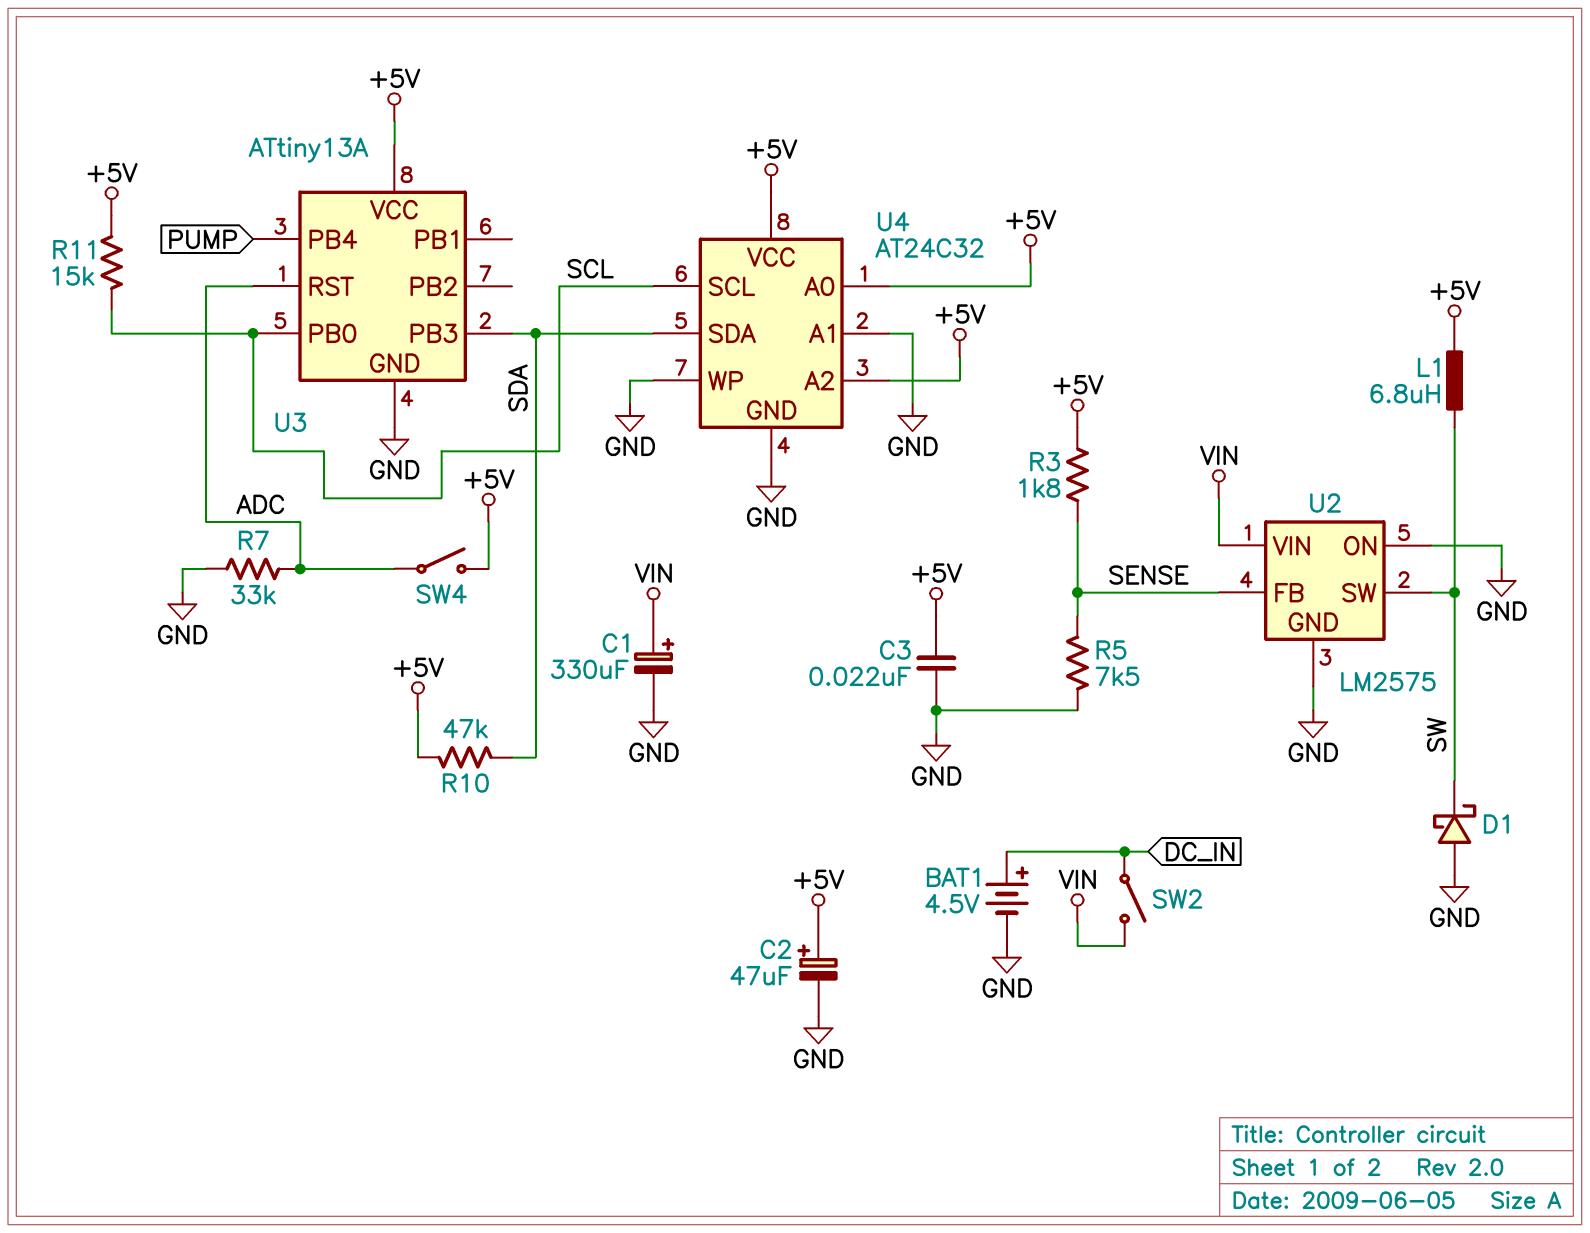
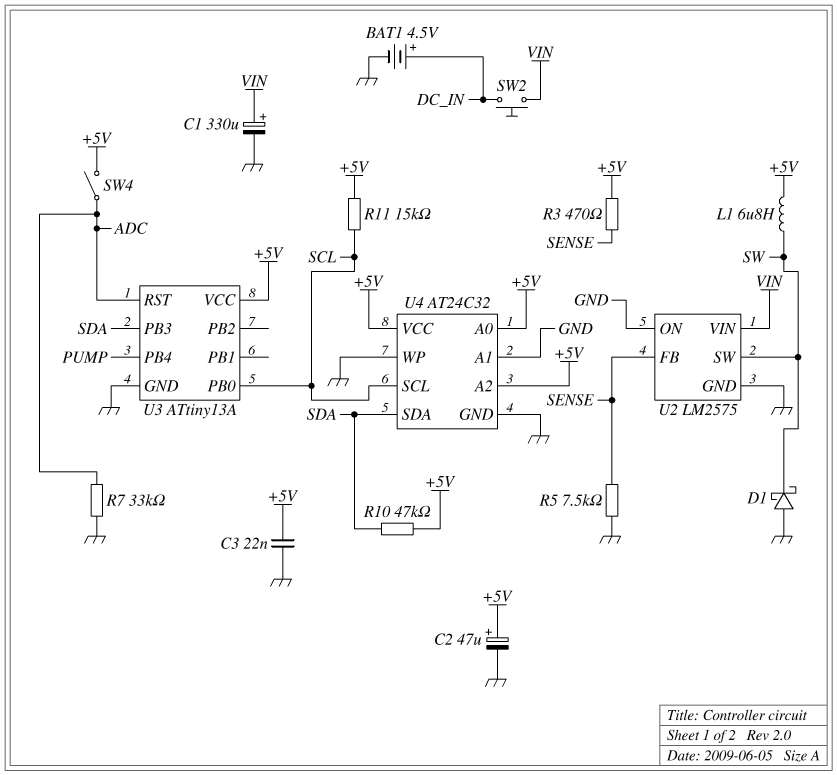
R3: 1.8k (+5V, SENSE) -> 470 (+5V, SENSE)
SW2: switch (DC_IN, VIN) -> button (DC_IN, VIN)

